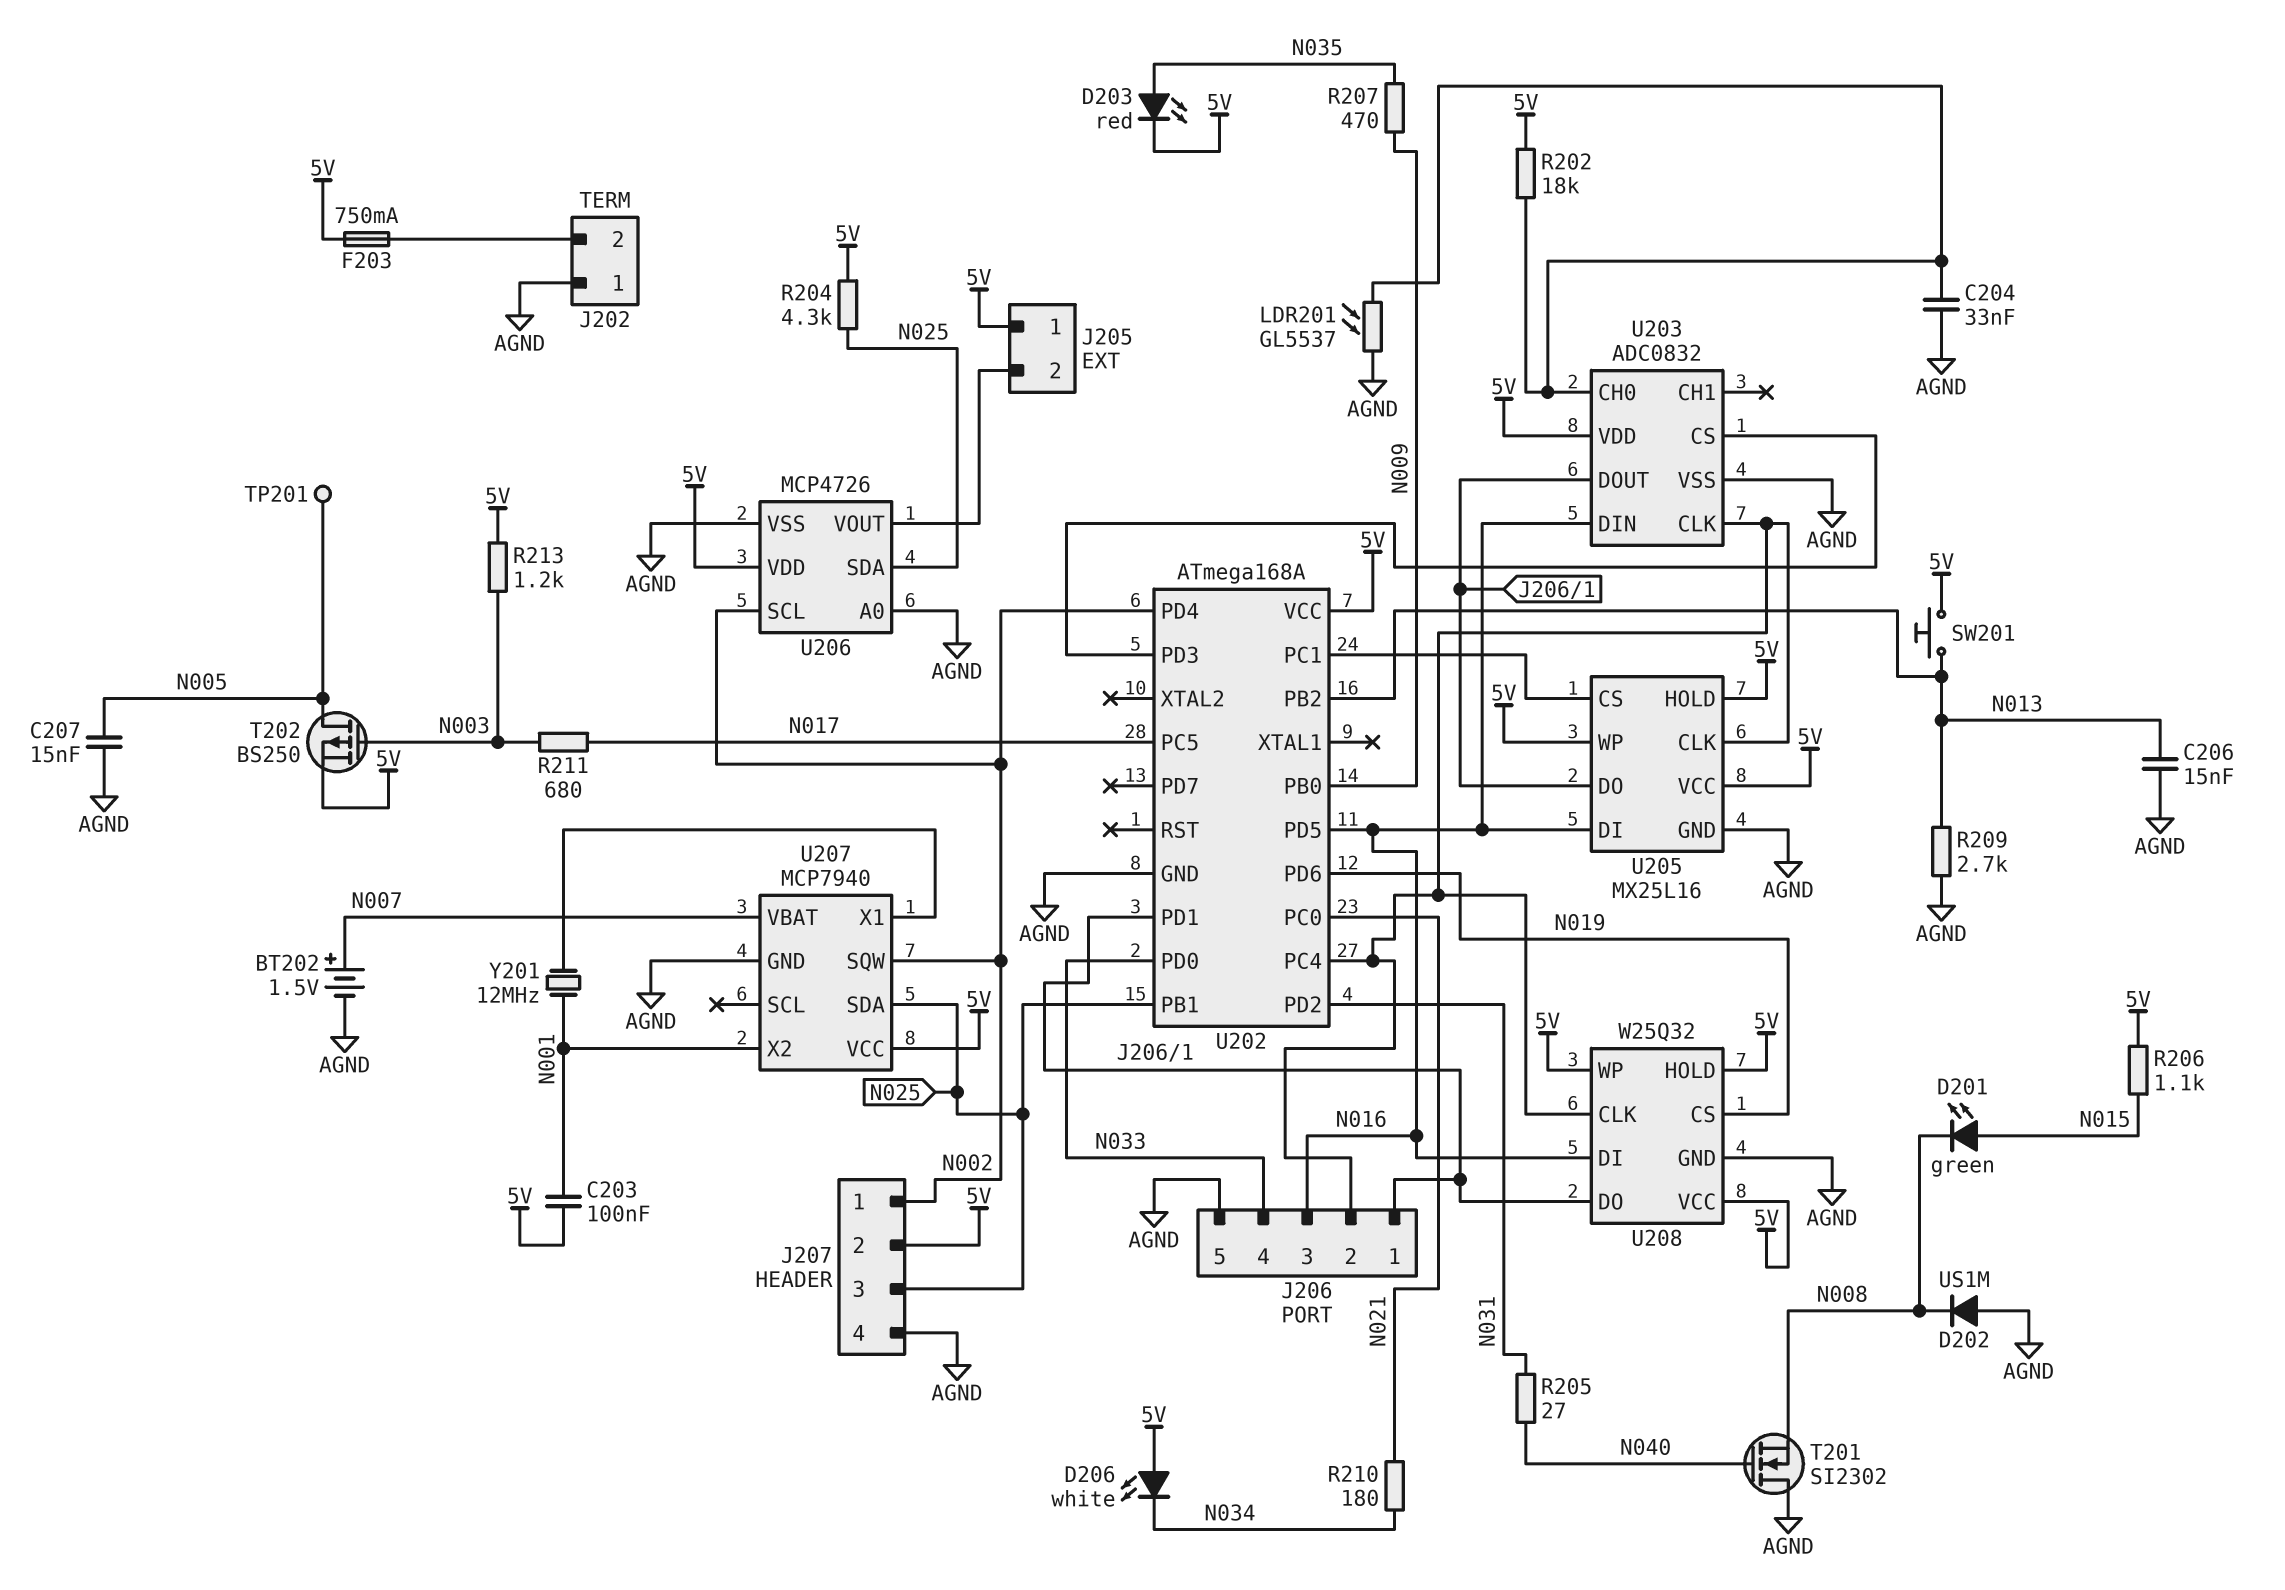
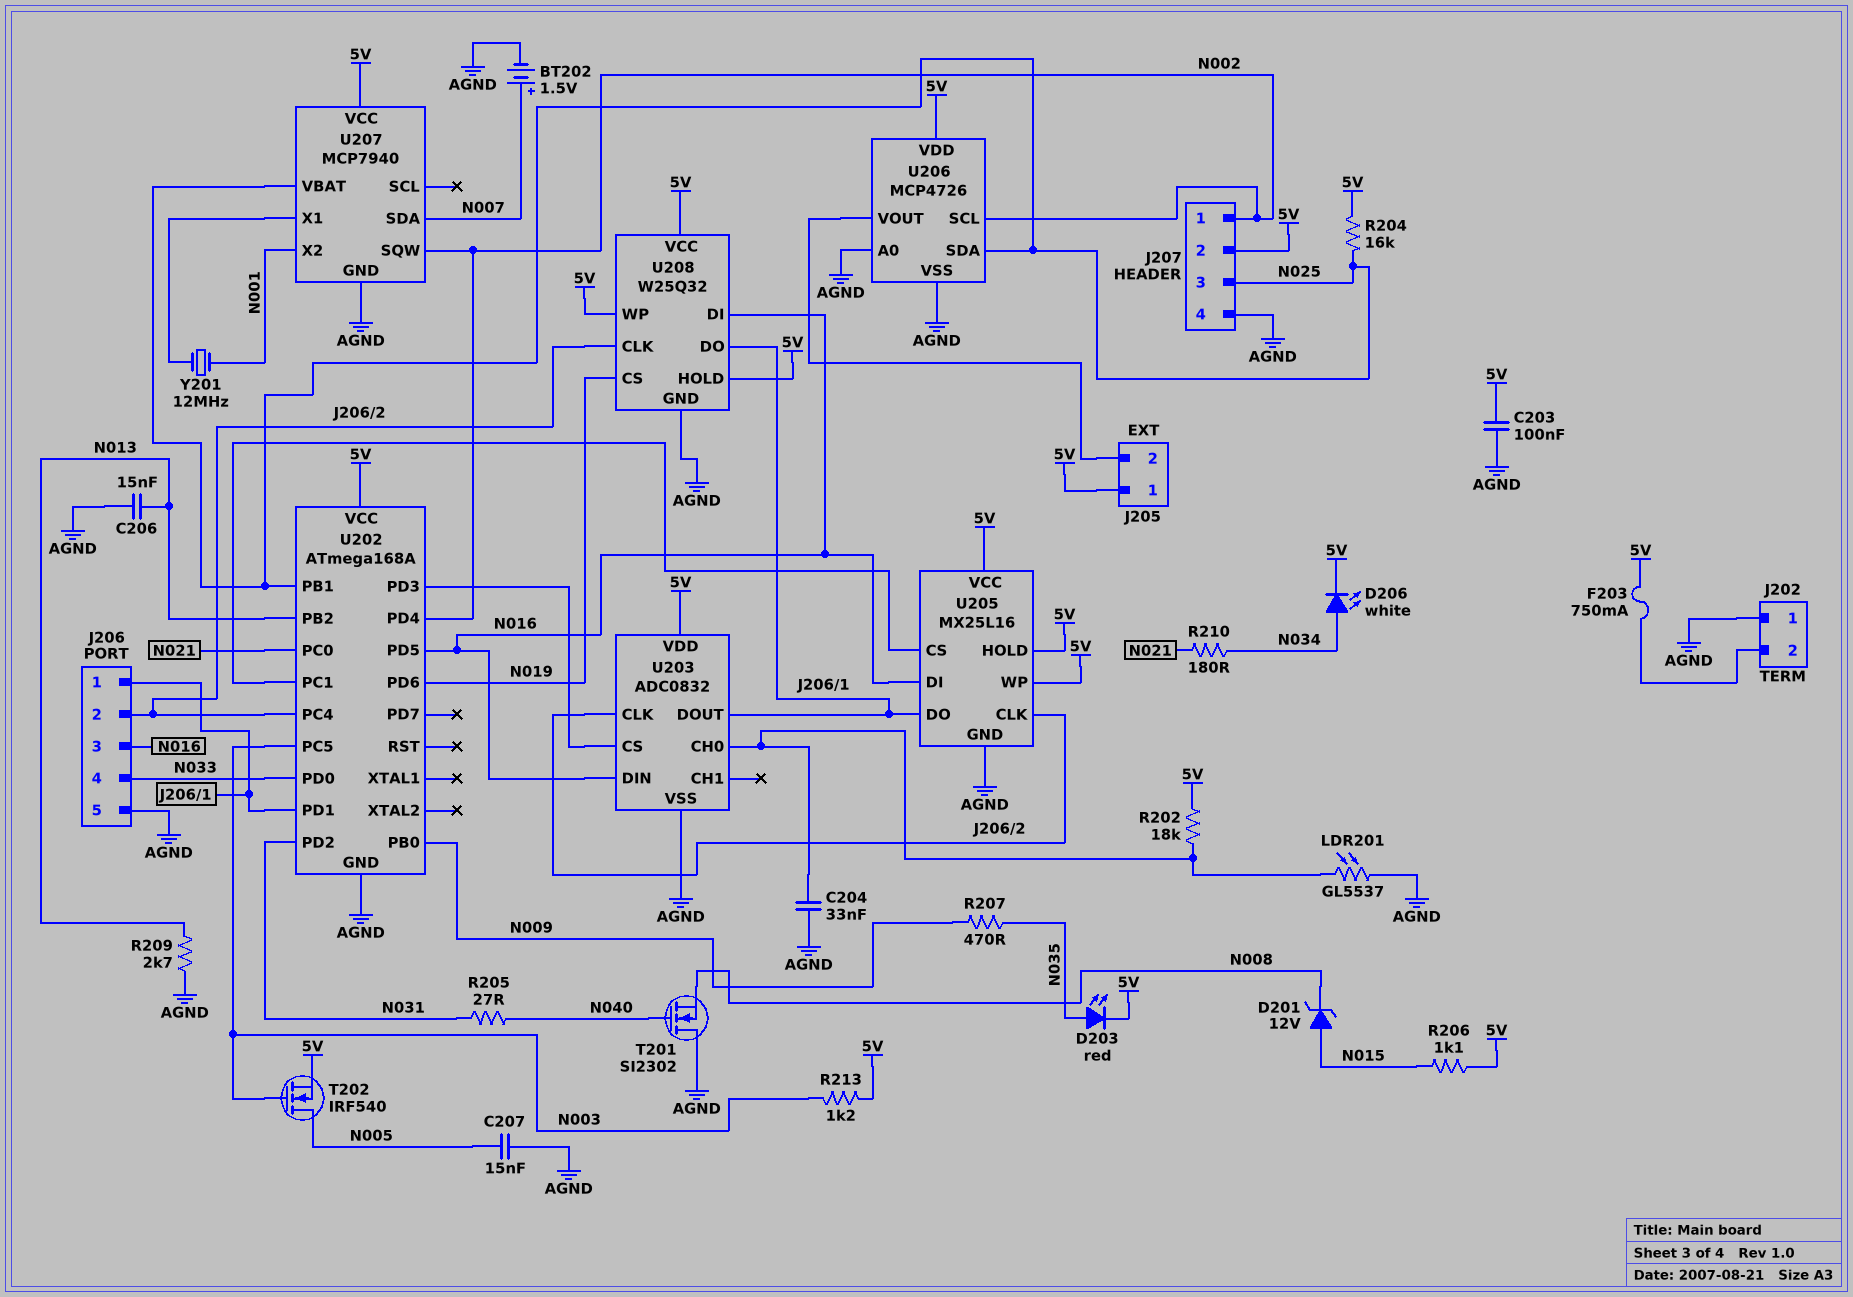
C203: 100nF (5V, N001) -> 100nF (5V, AGND)
D201: LED green (A N015, K N008) -> zener 12V (A N015, K N008)
D202: diode US1M (A AGND, K N008) -> none
D206: LED white (A 5V, K N034) -> LED white (A N034, K 5V)
R204: 4.3k (5V, N025) -> 16k (5V, N025)
R211: 680 (N003, N017) -> none
SW201: button (5V, N013) -> none
T202: PMOS BS250 (G N003, D N005, S 5V) -> NMOS IRF540 (G N003, D N005, S 5V)
TP201: test point (N005) -> none
U202 pin PC5: N017 -> N003
U207 pin SDA: N025 -> N007
U207 pin VBAT: N007 -> N025

